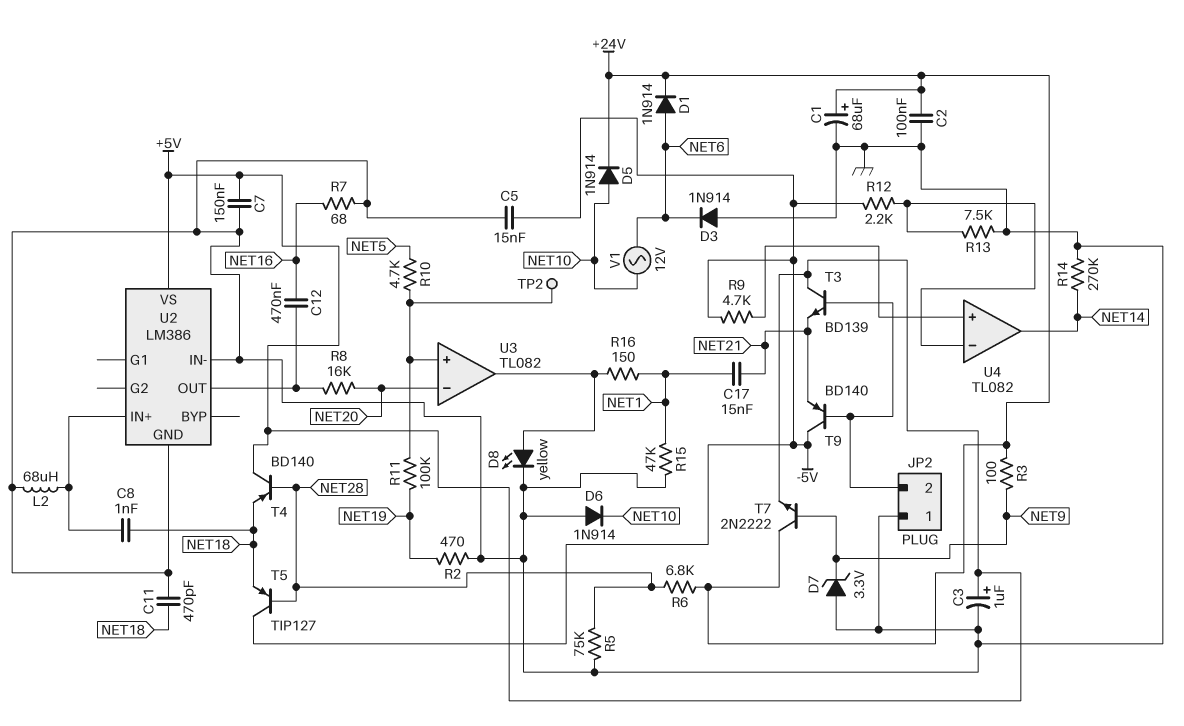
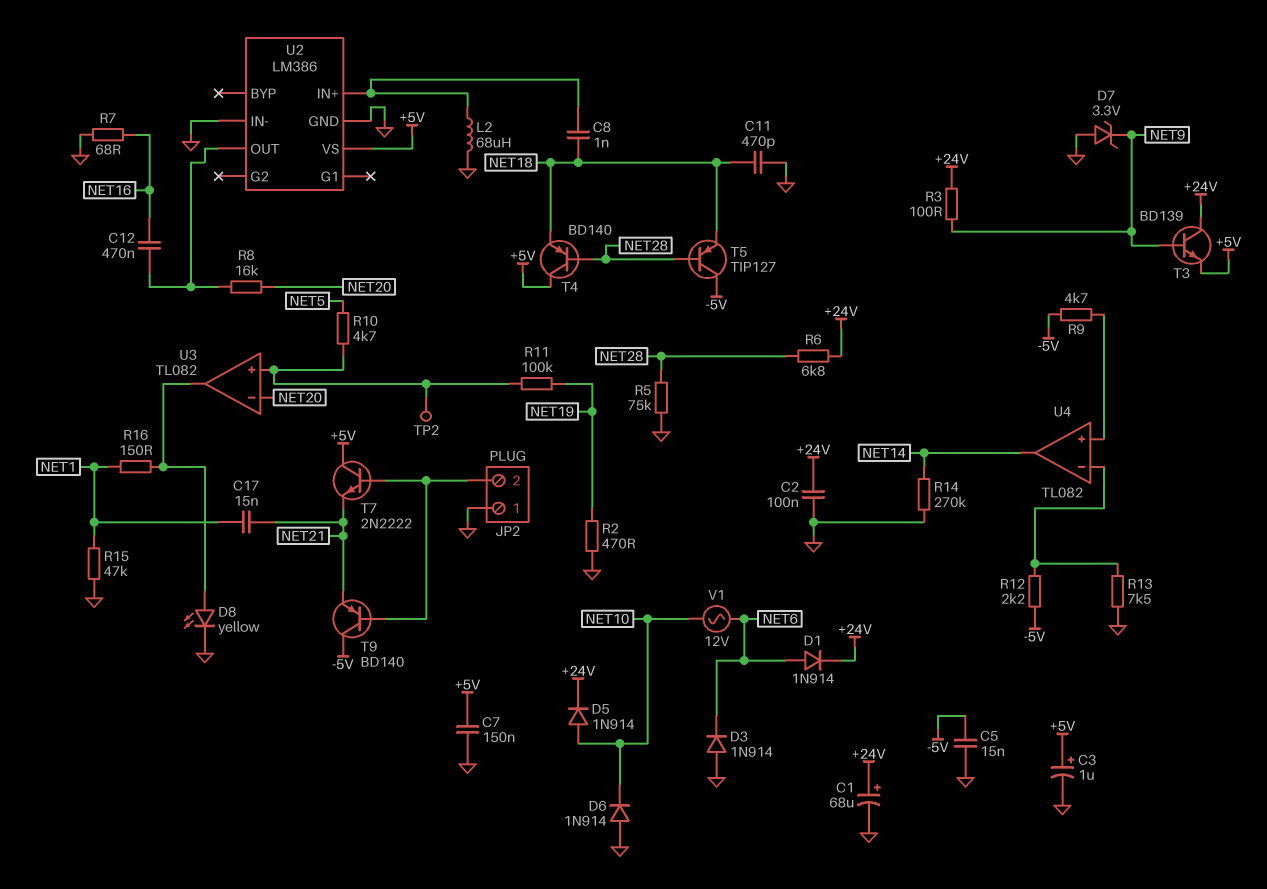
T3: NPN BD139 (B JP2/2, C +5V, E NET21) -> NPN BD139 (B NET9, C +24V, E +5V)
T7: NPN 2N2222 (B NET9, C +24V, E +5V) -> NPN 2N2222 (B JP2/2, C +5V, E NET21)

